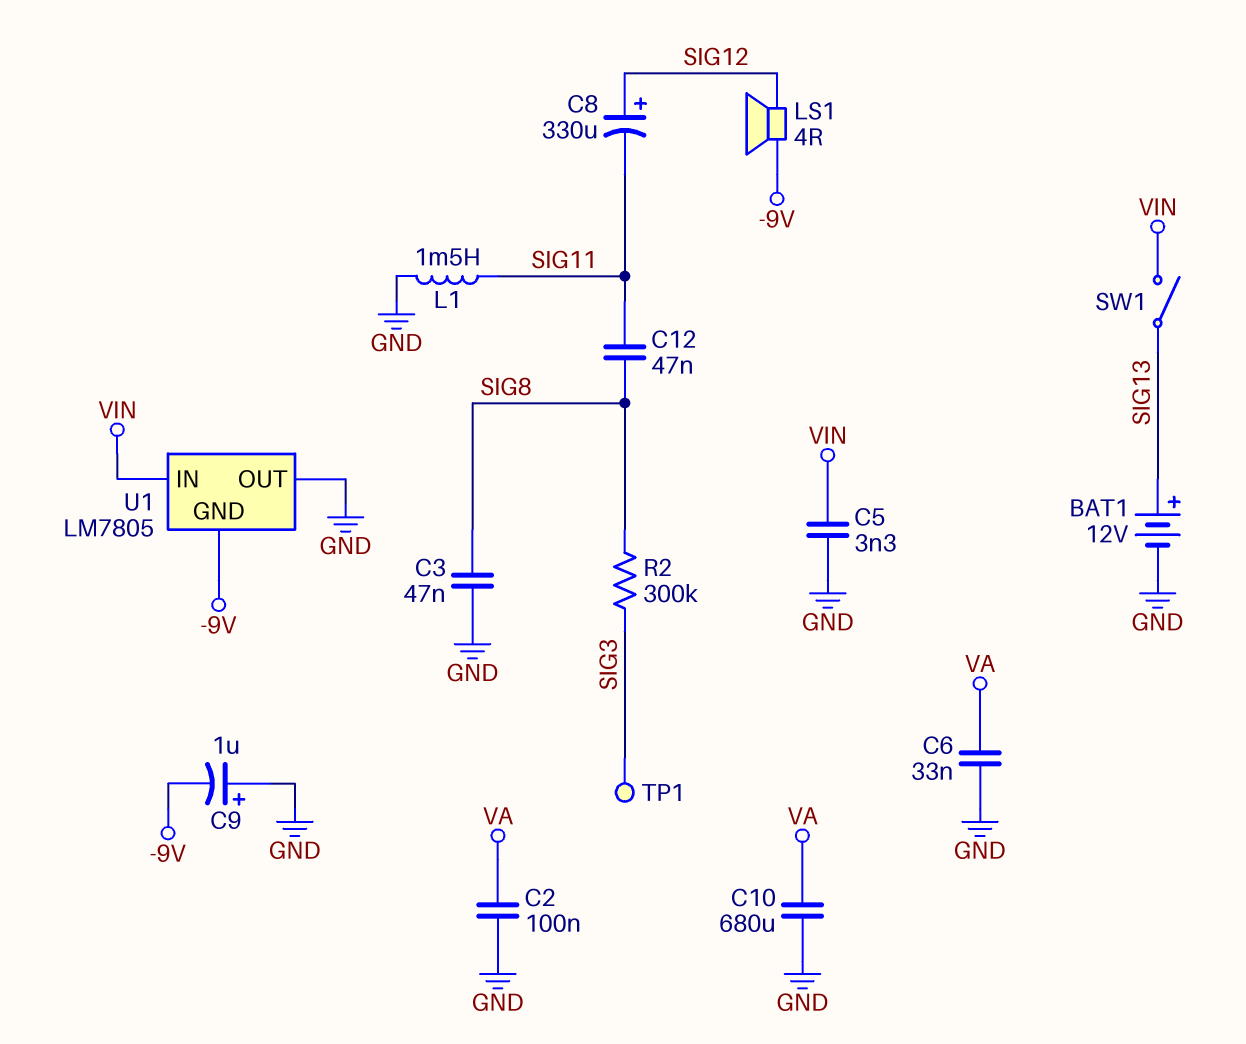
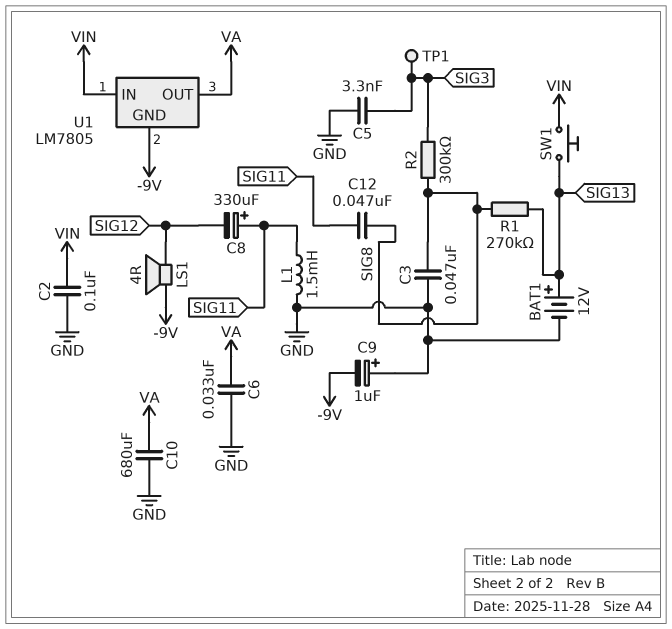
C2: 100nF (GND, VA) -> 100nF (GND, VIN)
C5: 3.3nF (GND, VIN) -> 3.3nF (GND, SIG3)
C8: 330uF (plus SIG12, minus SIG11) -> 330uF (plus SIG11, minus SIG12)
R1: none -> 270k (SIG8, SIG13)
SW1: switch (SIG13, VIN) -> button (SIG13, VIN)
U1 pin OUT: GND -> VA

